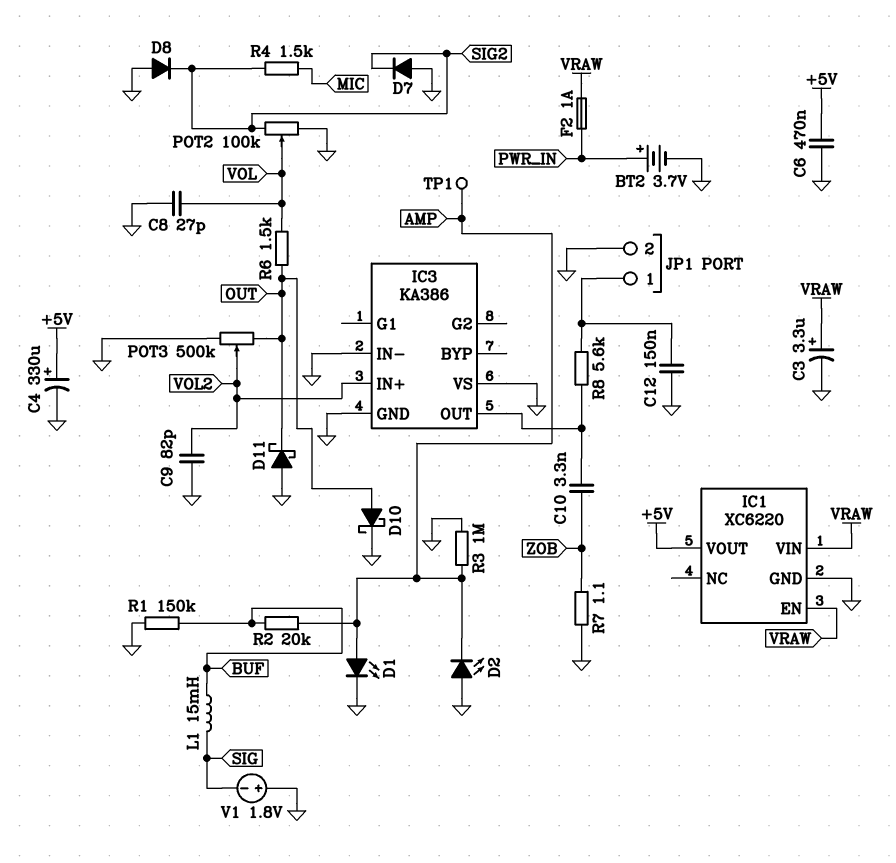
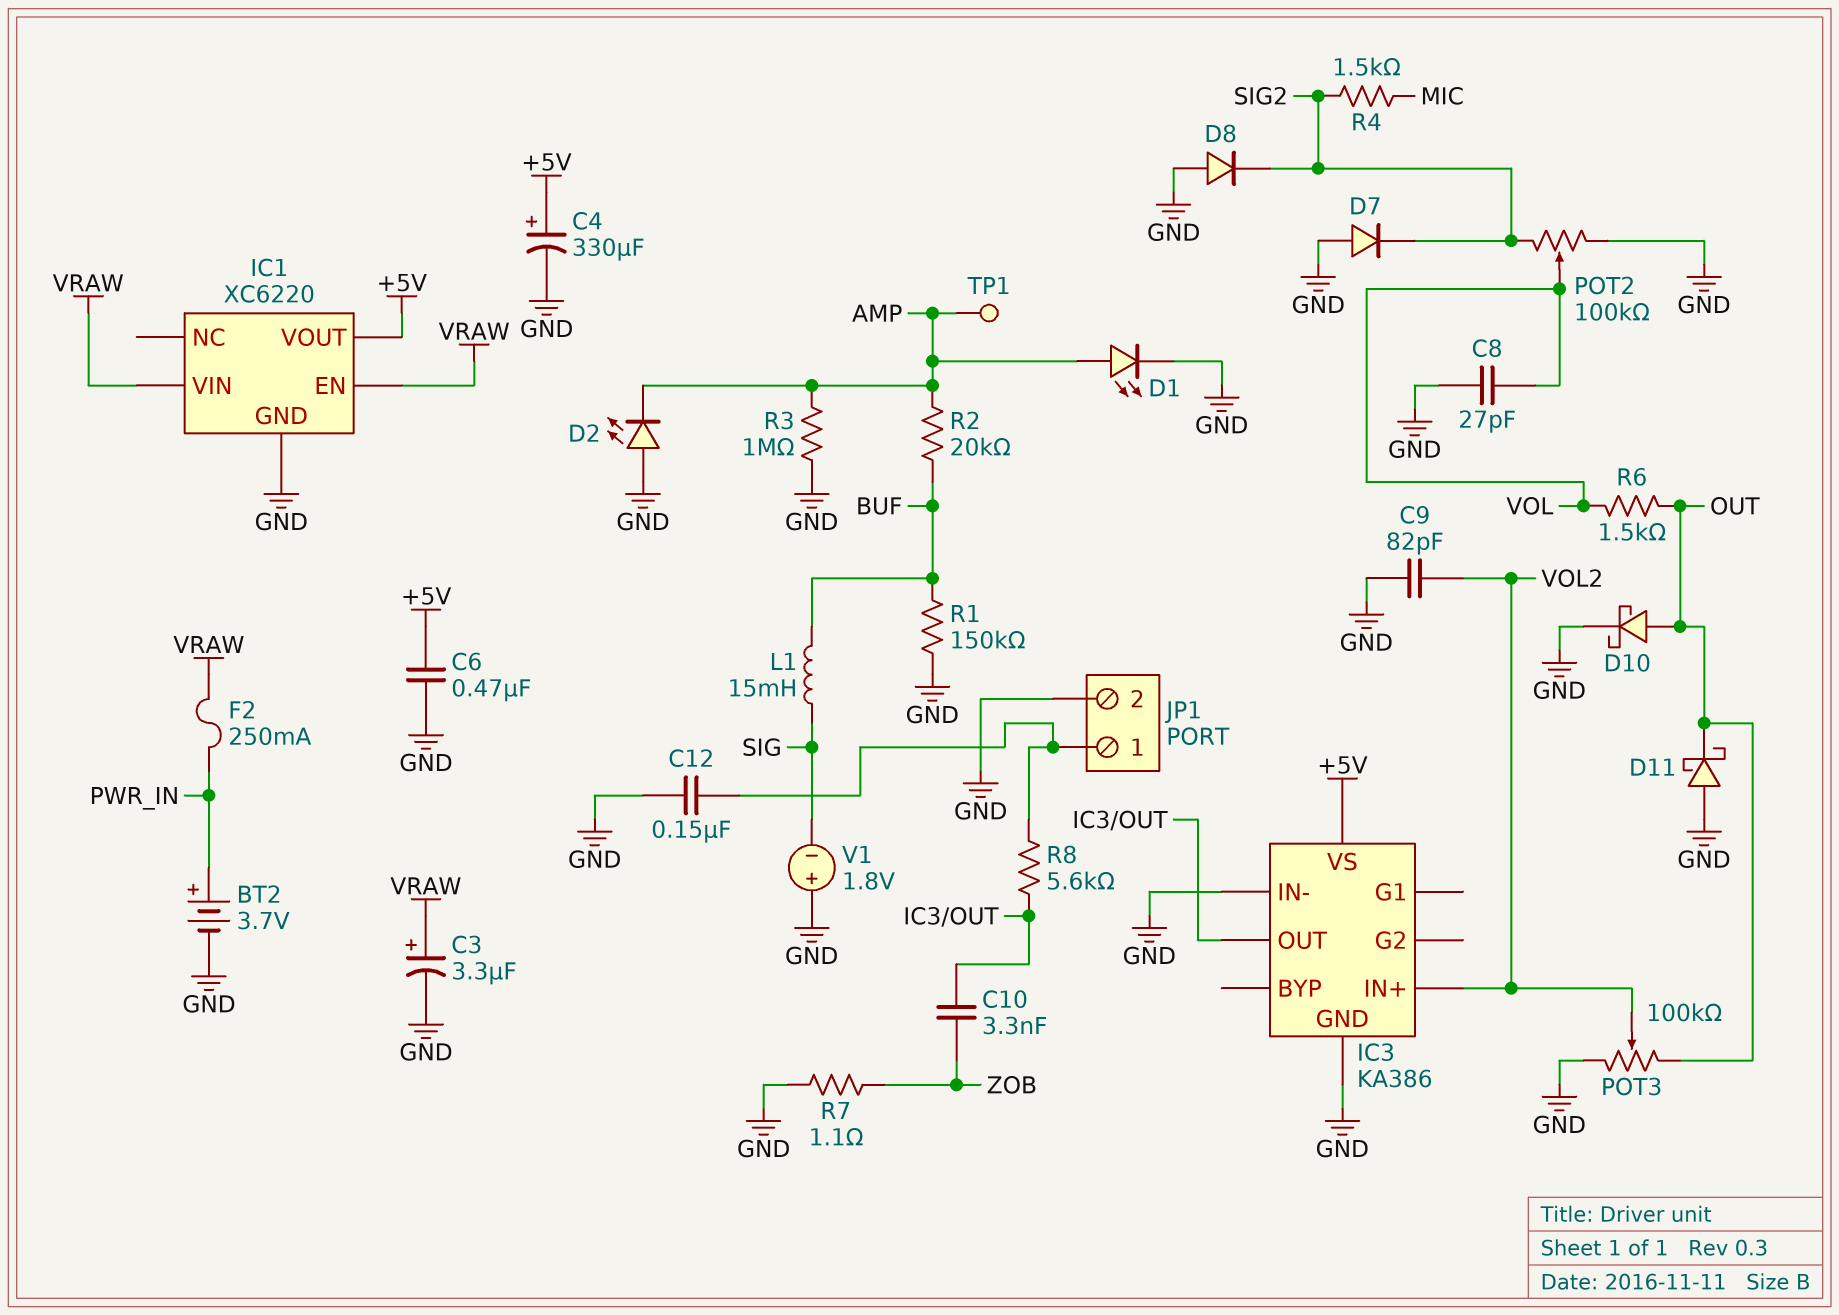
F2: 1A (PWR_IN, VRAW) -> 250mA (PWR_IN, VRAW)
IC3 pin VS: GND -> +5V
POT3: 500k (GND, OUT, wiper VOL2) -> 100k (GND, OUT, wiper VOL2)

